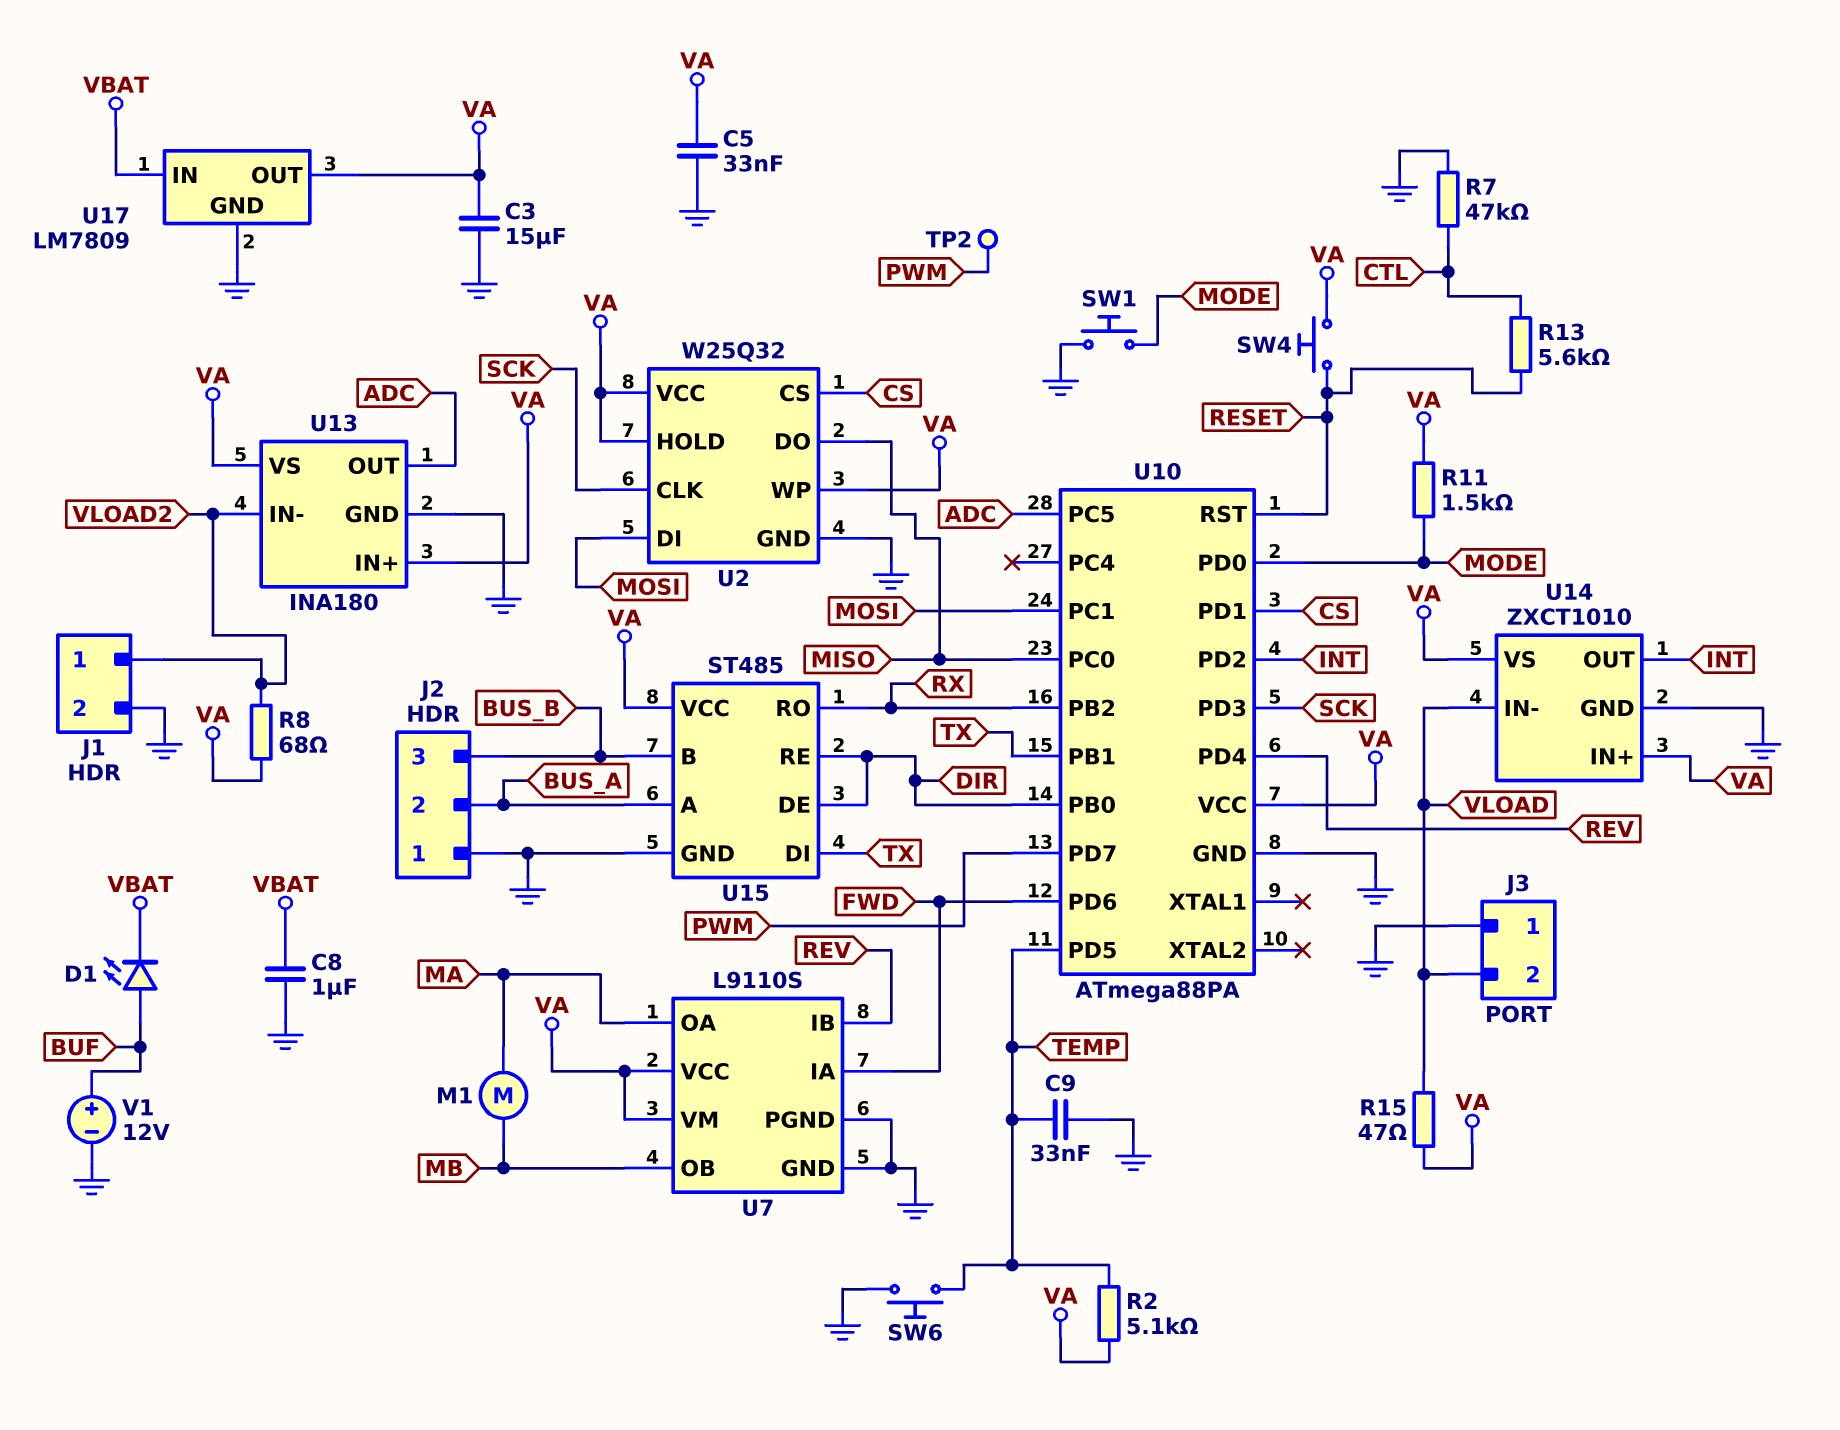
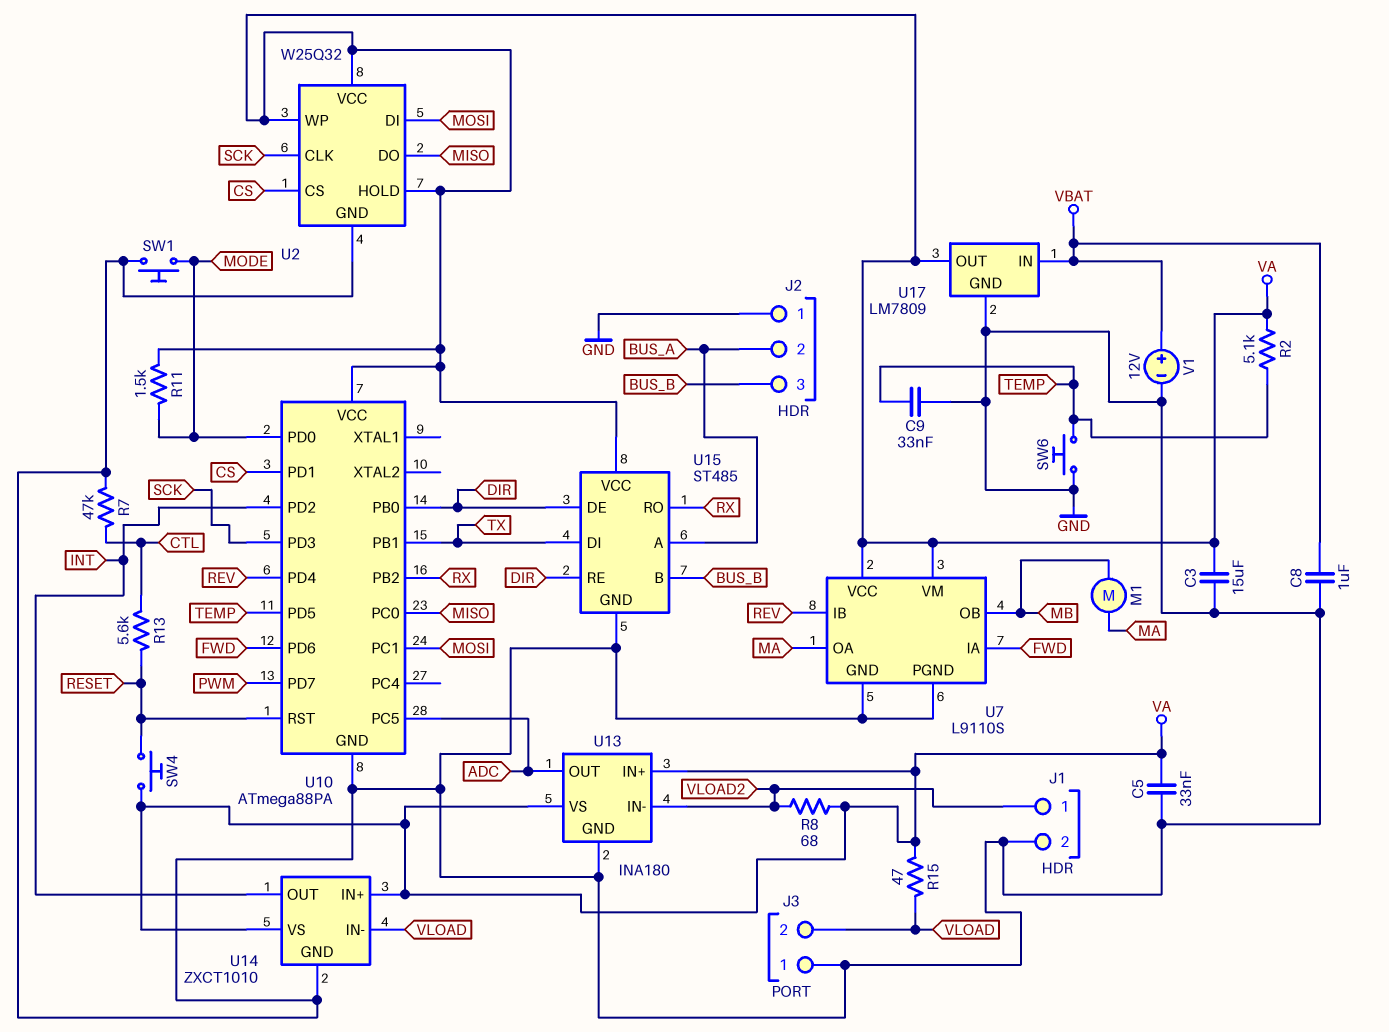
D1: LED (A BUF, K VBAT) -> none
TP2: test point (PWM) -> none
V1: 12V (plus BUF, minus GND) -> 12V (plus VBAT, minus GND)

